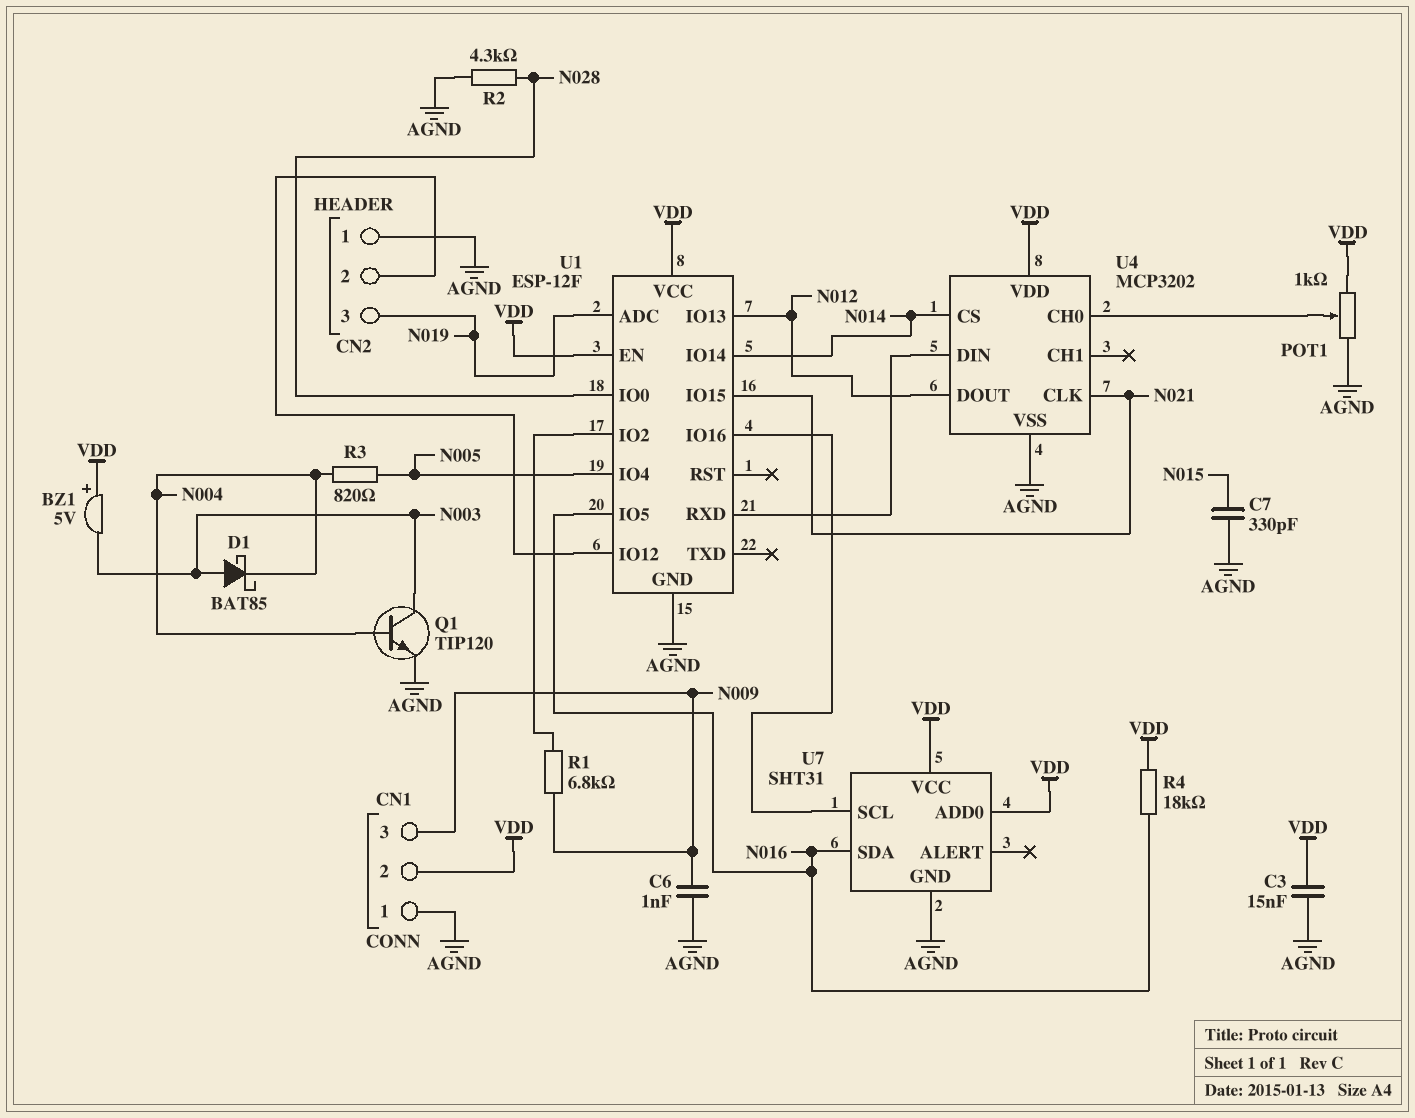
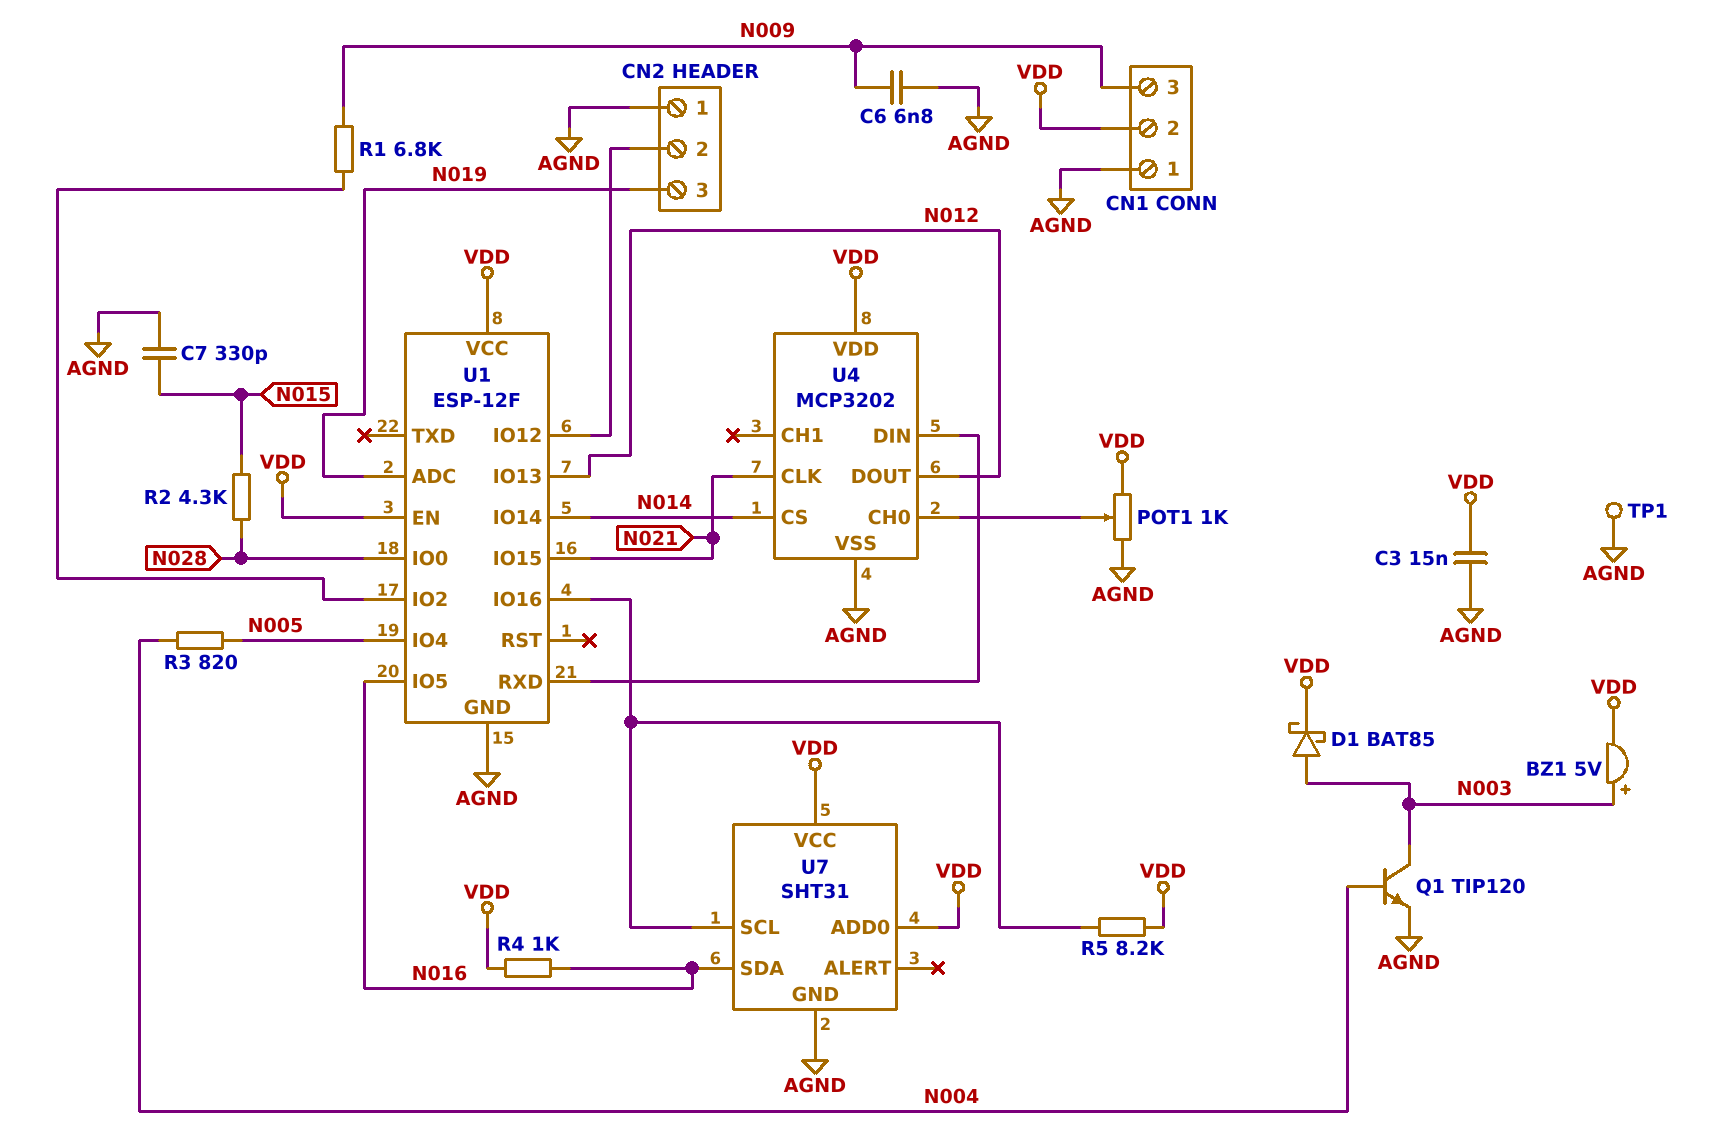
BZ1: buzzer 5V (plus VDD, minus N003) -> buzzer 5V (plus N003, minus VDD)
C6: 1nF (AGND, N009) -> 6.8nF (AGND, N009)
D1: schottky BAT85 (A N003, K N004) -> schottky BAT85 (A N003, K VDD)
R2: 4.3k (AGND, N028) -> 4.3k (N015, N028)
R4: 18k (N016, VDD) -> 1k (N016, VDD)
R5: none -> 8.2k (U1/IO16, VDD)
TP1: none -> test point (AGND)

